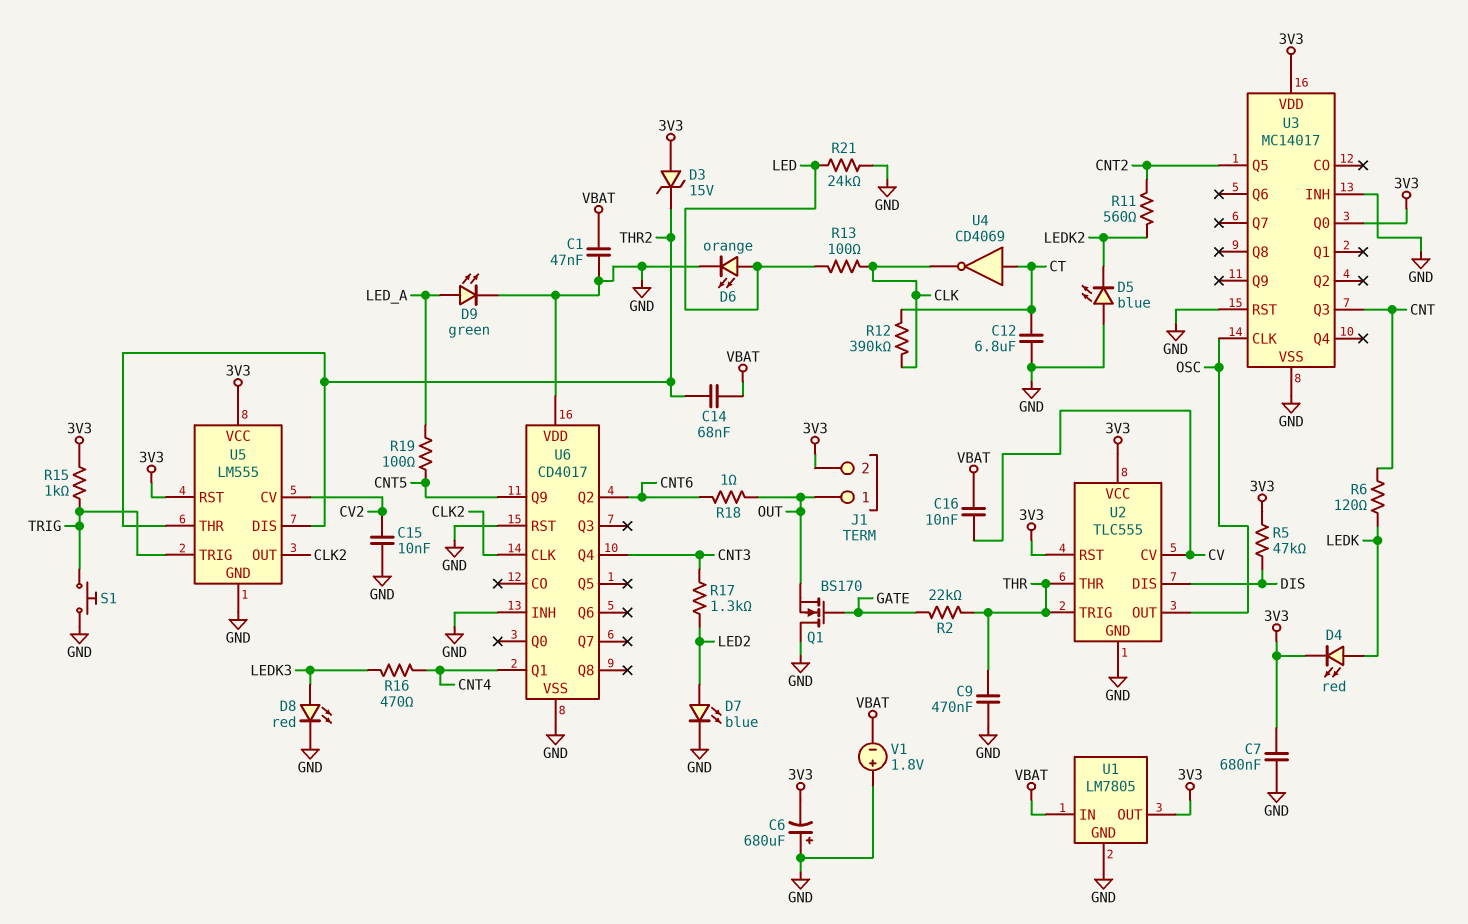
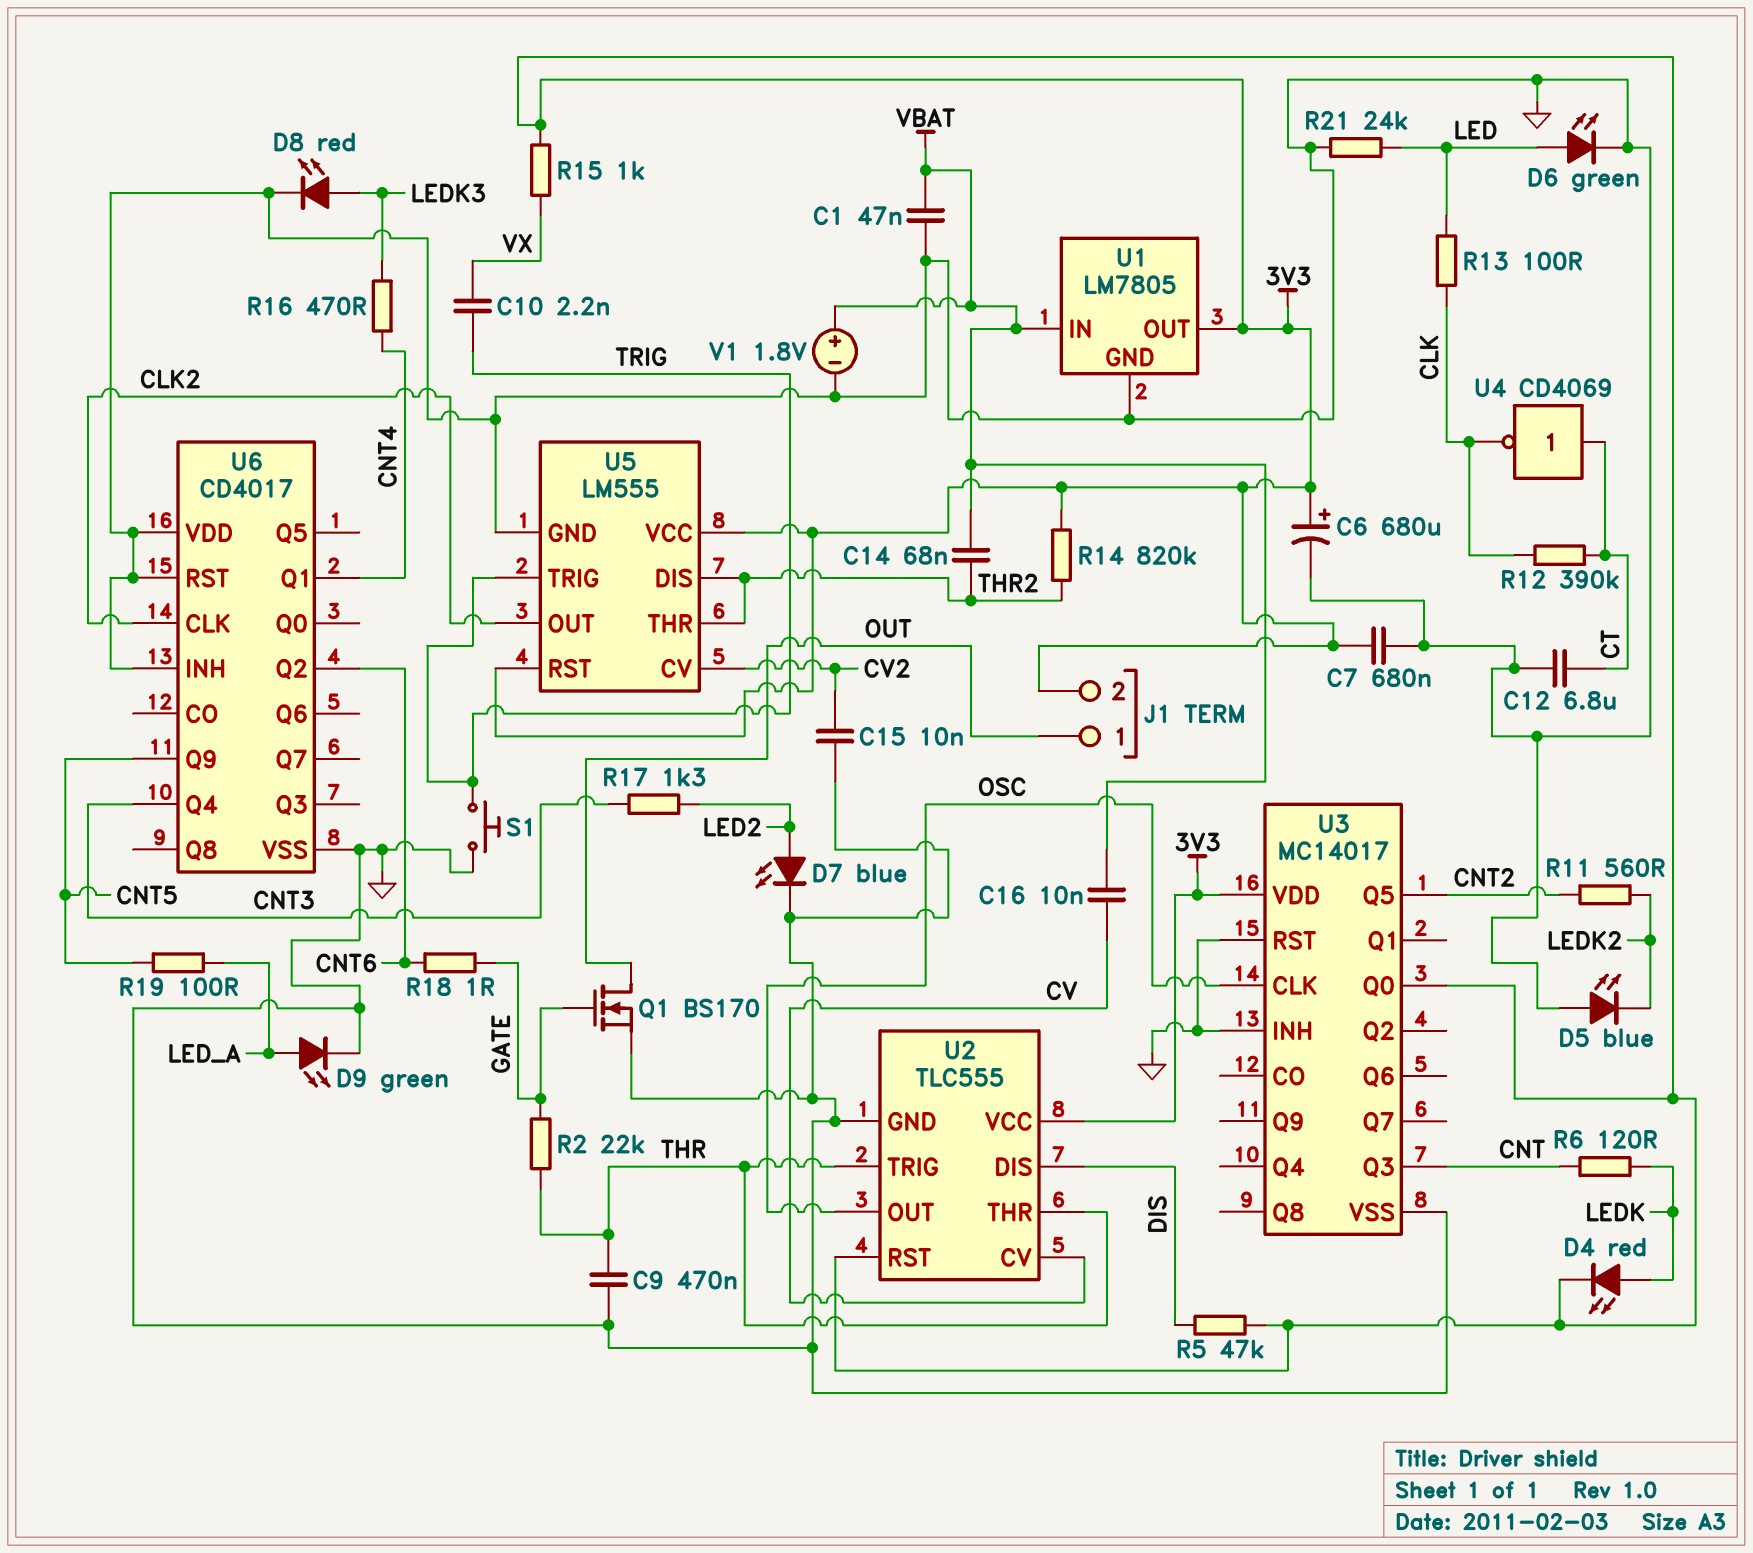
C6: 680uF (plus GND, minus 3V3) -> 680uF (plus 3V3, minus GND)
C10: none -> 2.2nF (TRIG, VX)
D3: zener 15V (A 3V3, K THR2) -> none
D6: LED orange (A LED, K GND) -> LED green (A LED, K GND)
Q1: NMOS BS170 (G GATE, D GND, S OUT) -> NMOS BS170 (G GATE, D OUT, S GND)
R14: none -> 820k (3V3, THR2)
R15: 1k (3V3, TRIG) -> 1k (3V3, VX)
R18: 1 (CNT6, OUT) -> 1 (CNT6, GATE)
V1: 1.8V (plus GND, minus VBAT) -> 1.8V (plus VBAT, minus GND)

